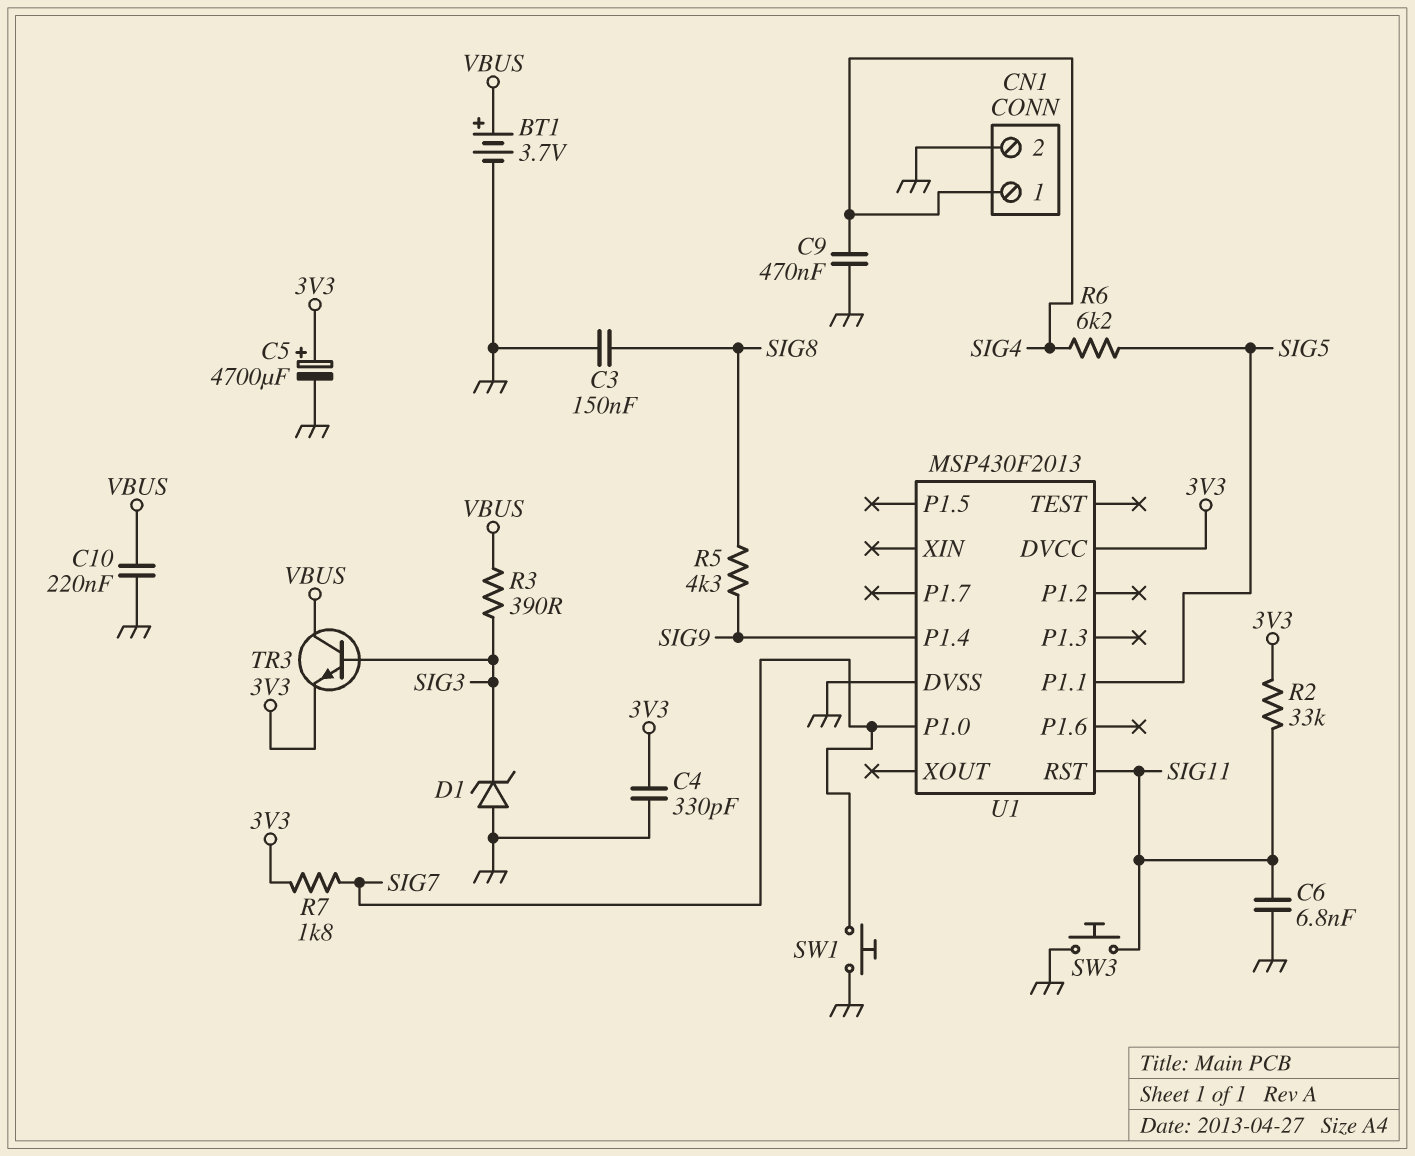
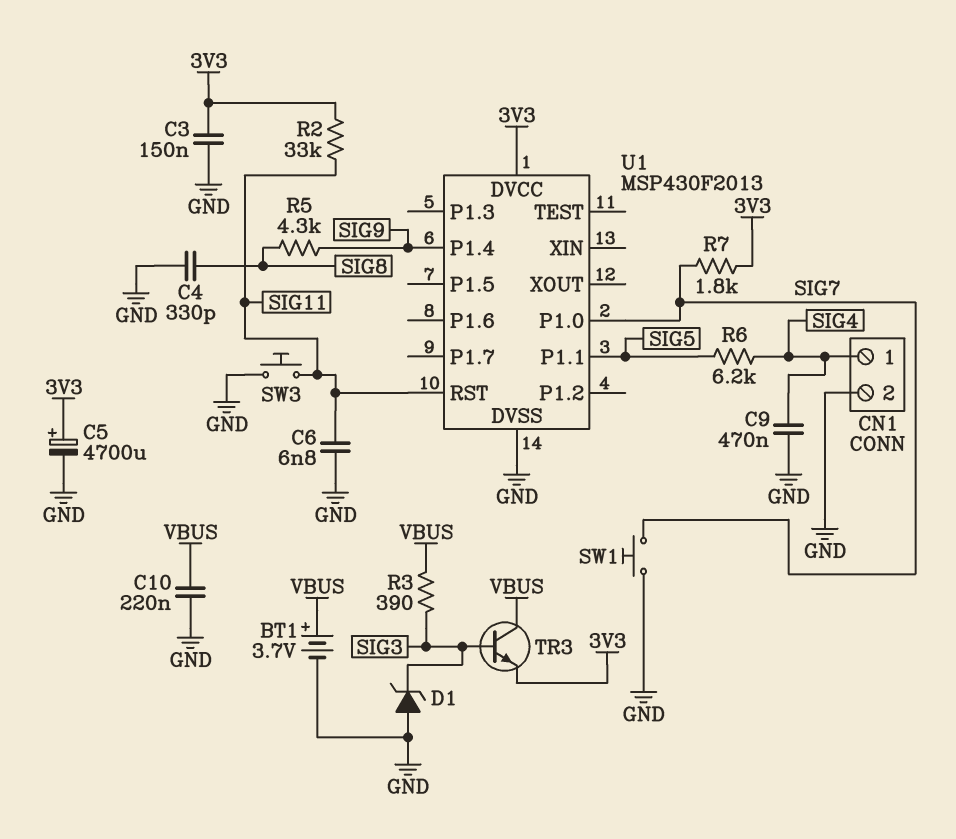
C3: 150nF (GND, SIG8) -> 150nF (3V3, GND)
C4: 330pF (3V3, GND) -> 330pF (GND, SIG8)

